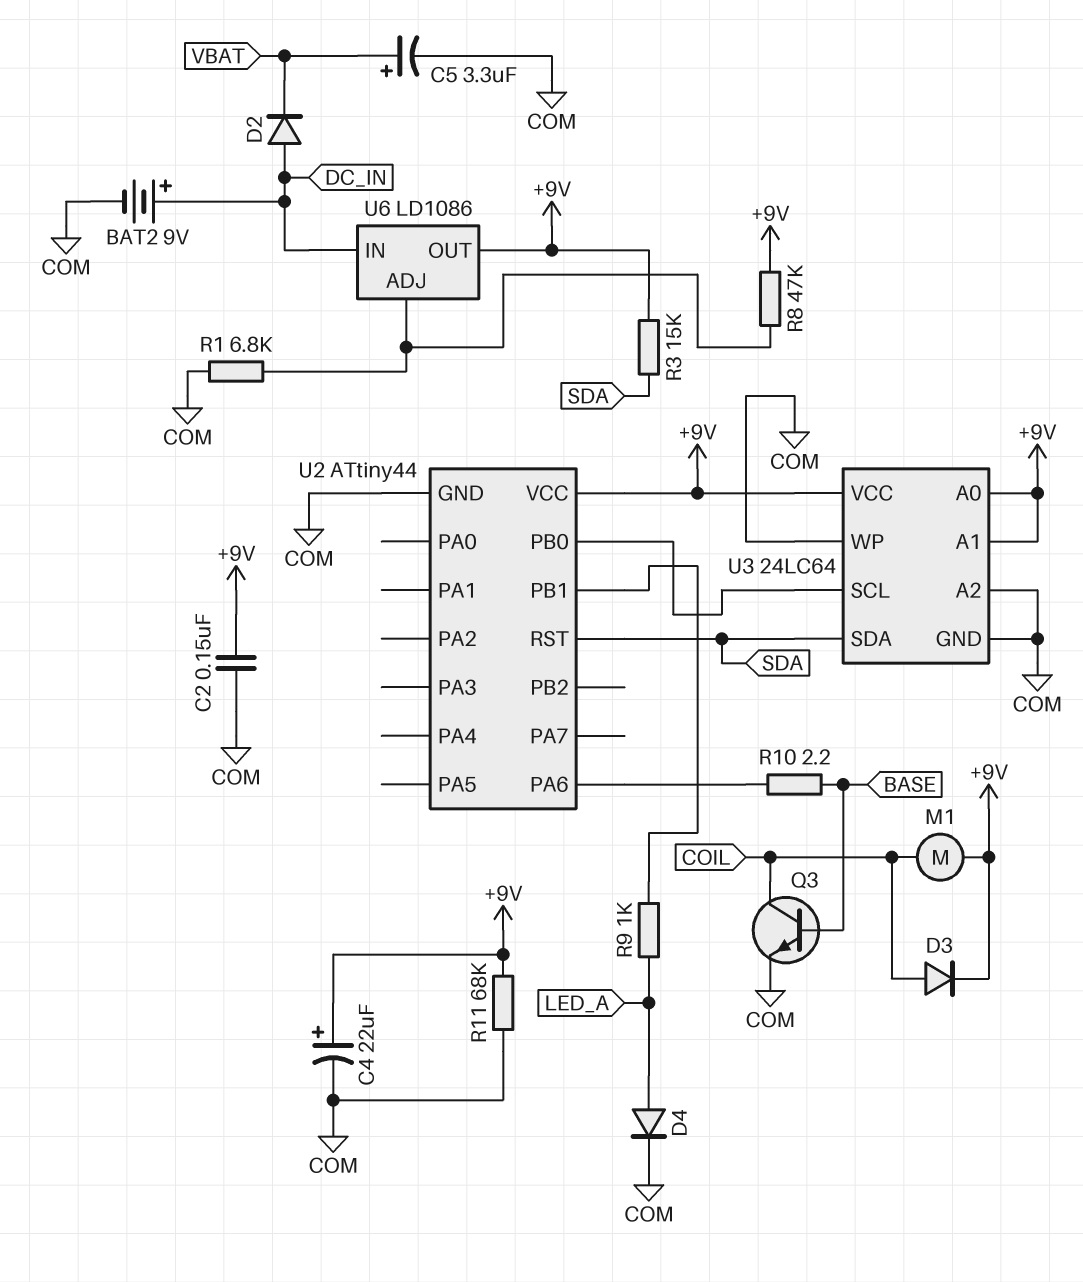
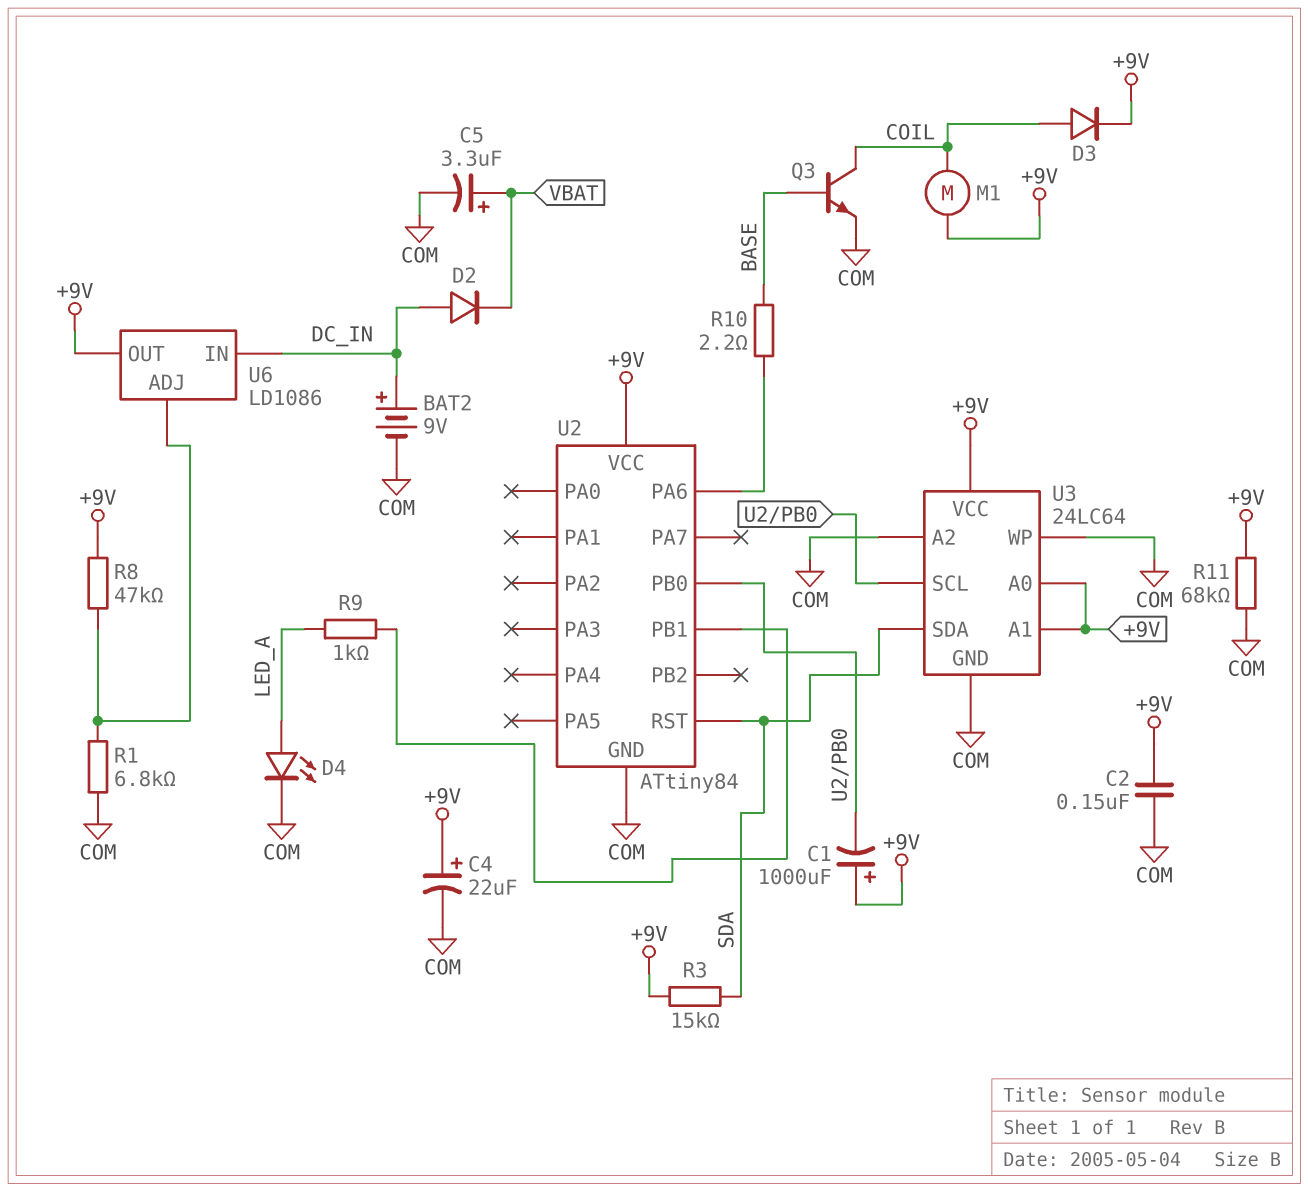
C1: none -> 1000uF (plus +9V, minus U2/PB0)
D4: diode (A LED_A, K COM) -> LED (A LED_A, K COM)
U2: ATtiny44 -> ATtiny84

